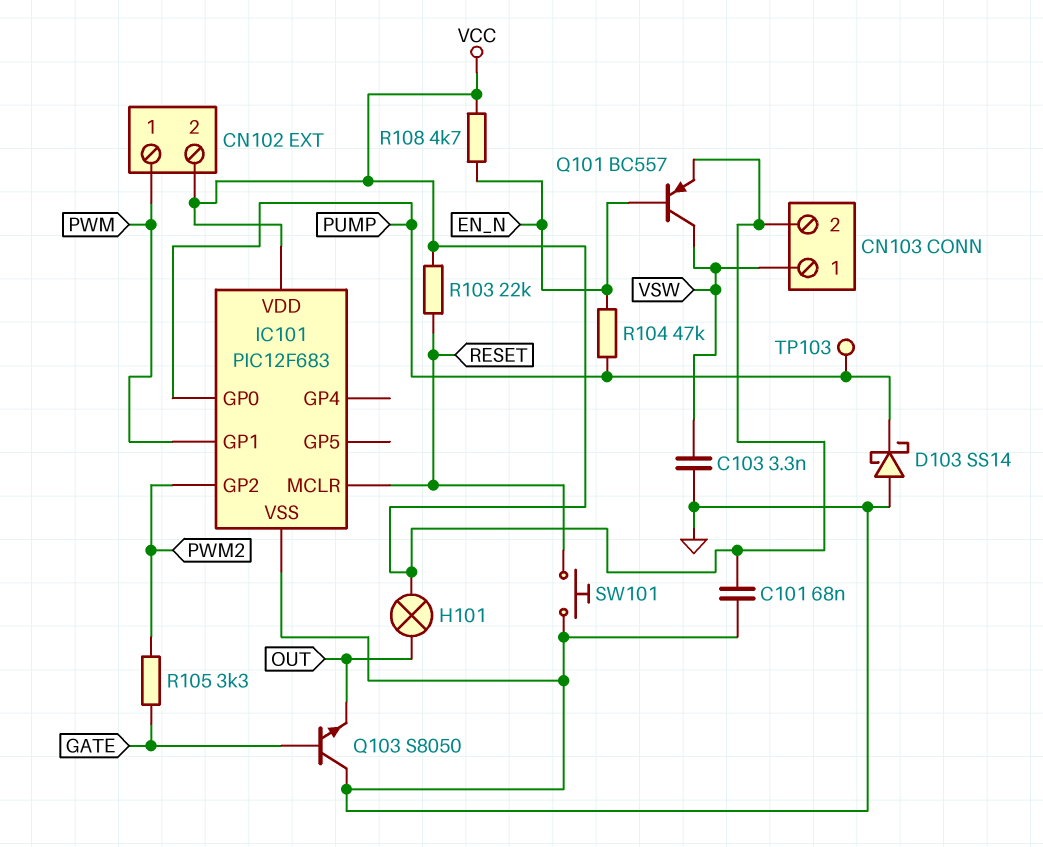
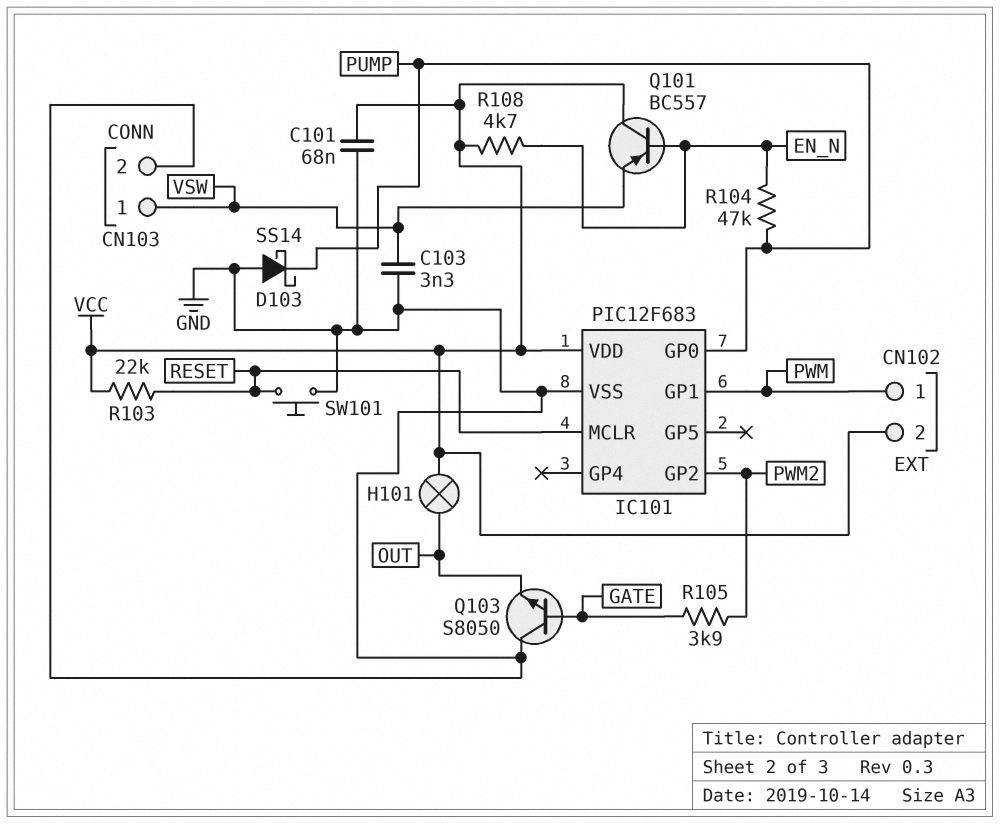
CN103 pin 2: VCC -> GND
Q101: PNP BC557 (B EN_N, C VSW, E VCC) -> PNP BC557 (B EN_N, C VCC, E VSW)
R105: 3.3k (GATE, PWM2) -> 3.9k (GATE, PWM2)
TP103: test point (PUMP) -> none

